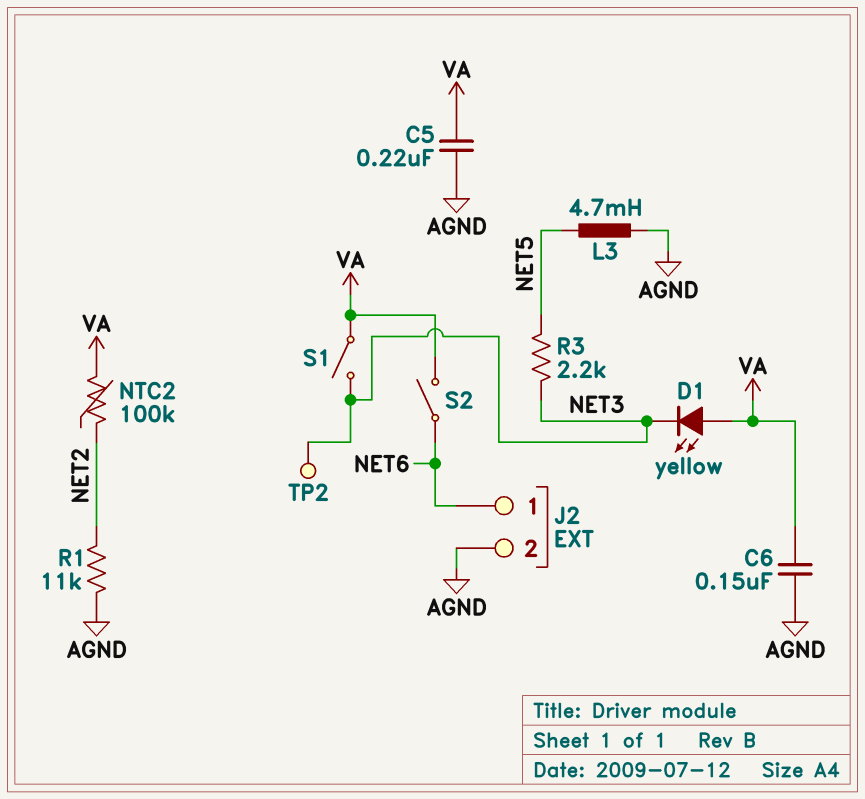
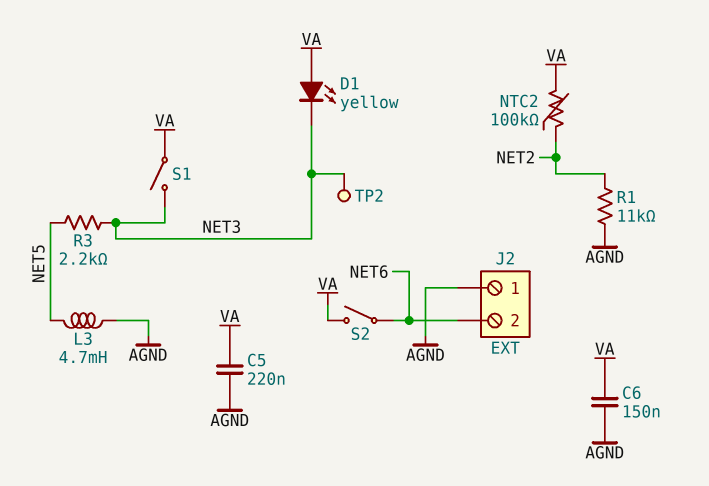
J2 pin 1: NET6 -> AGND
J2 pin 2: AGND -> NET6

